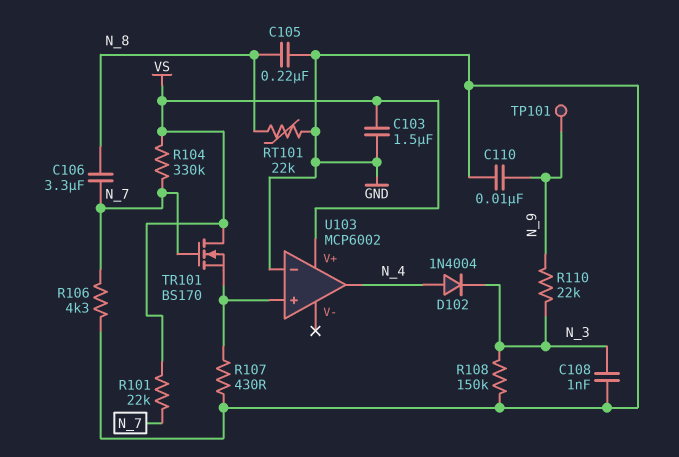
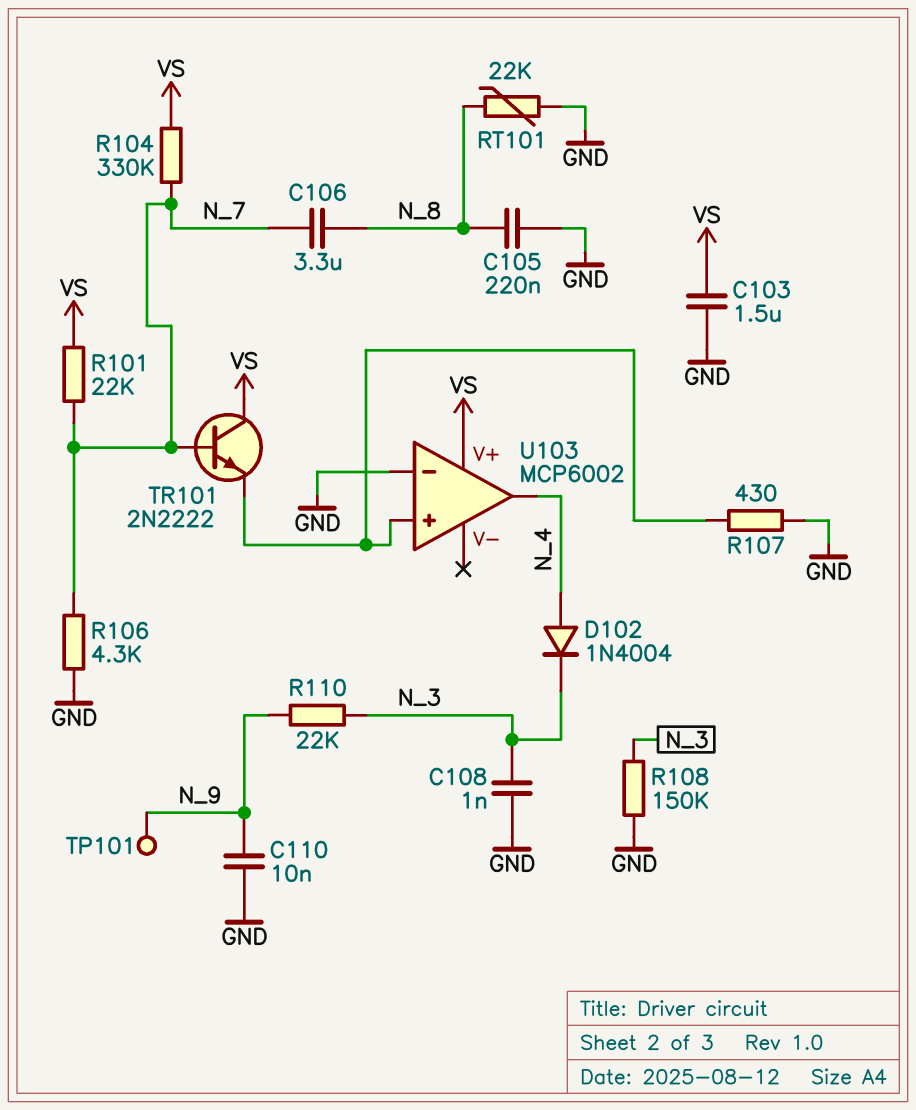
TR101: NMOS BS170 (G N_7, D VS, S U103/in+) -> NPN 2N2222 (B N_7, C VS, E U103/in+)

